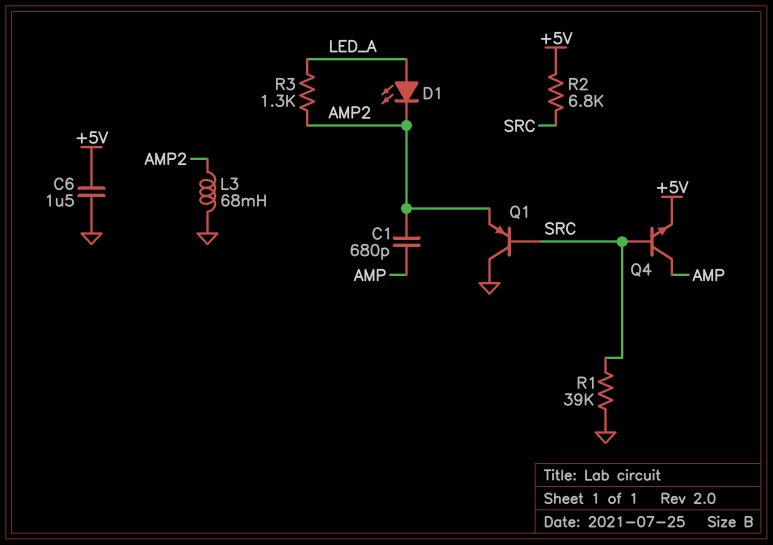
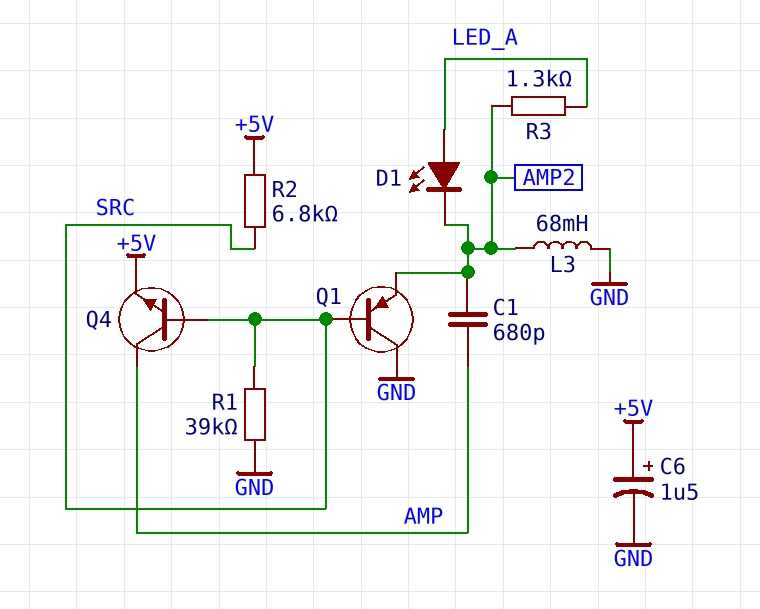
C6: 1.5uF (+5V, GND) -> 1.5uF (plus +5V, minus GND)

